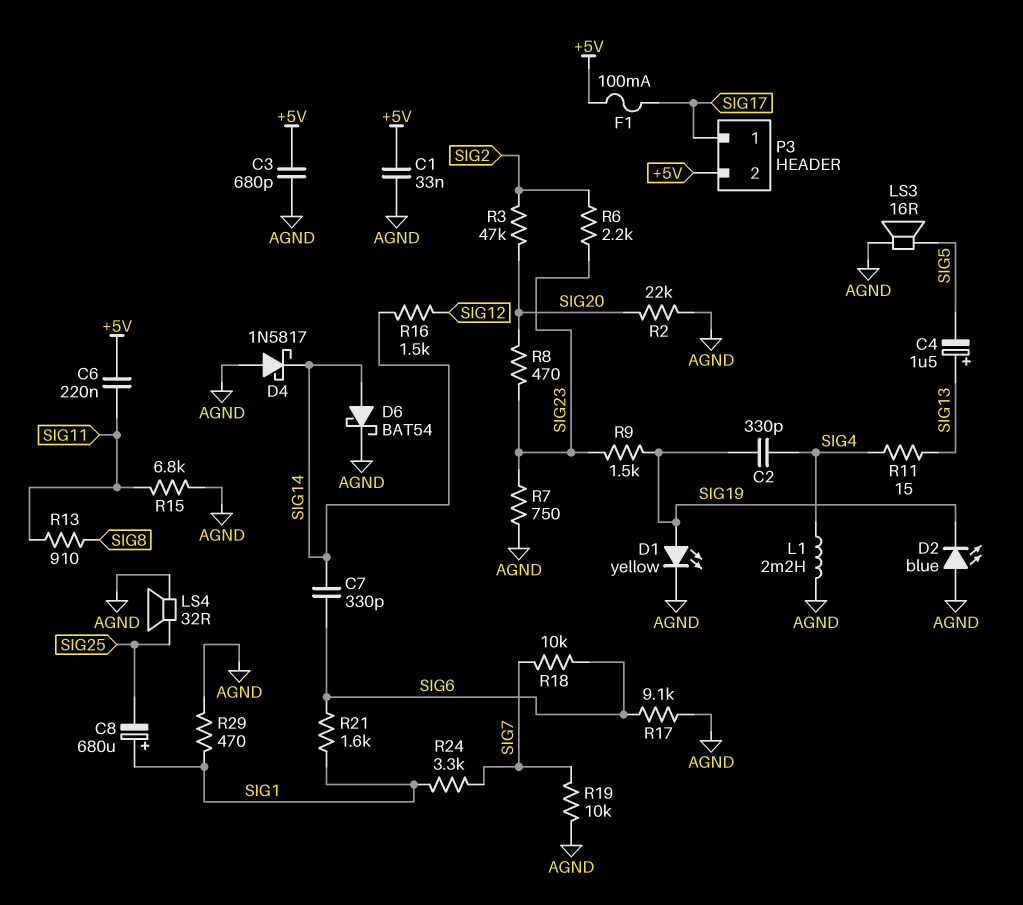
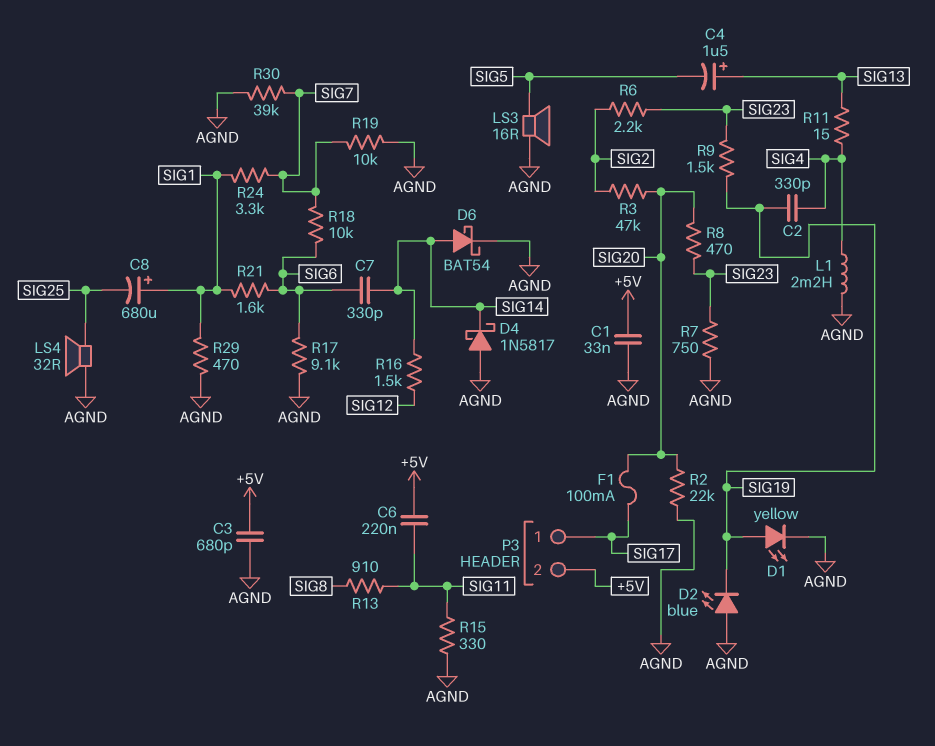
F1: 100mA (+5V, SIG17) -> 100mA (SIG17, SIG20)
R15: 6.8k (AGND, SIG11) -> 330 (AGND, SIG11)
R30: none -> 39k (AGND, SIG7)

